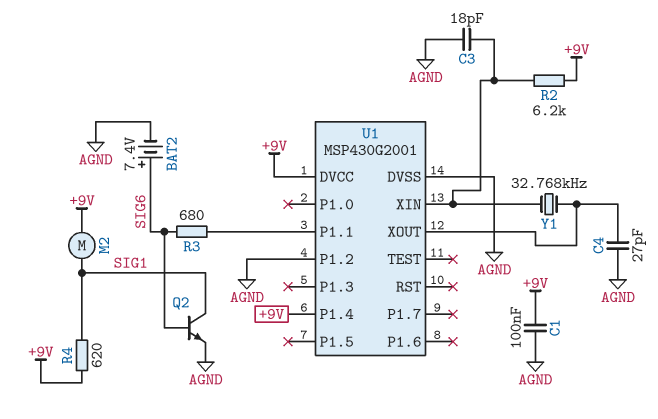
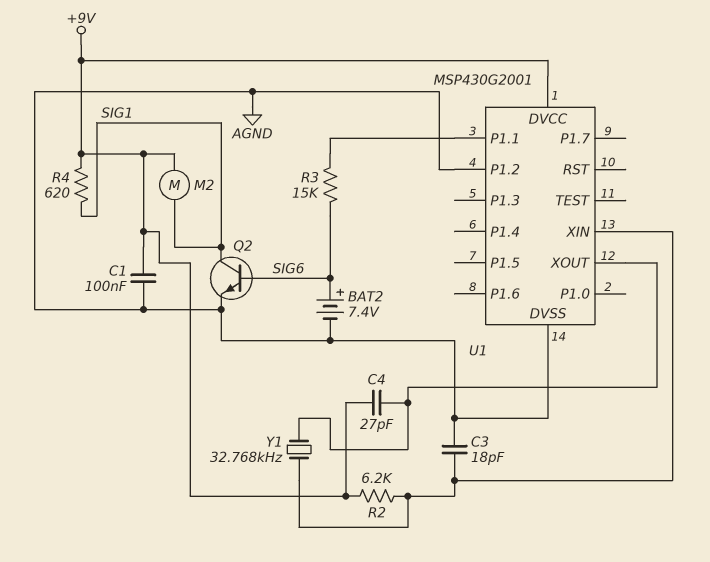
C4: 27pF (AGND, U1/XOUT) -> 27pF (+9V, U1/XOUT)
R3: 680 (SIG6, U1/P1.1) -> 15k (SIG6, U1/P1.1)
U1 pin P1.4: +9V -> none

